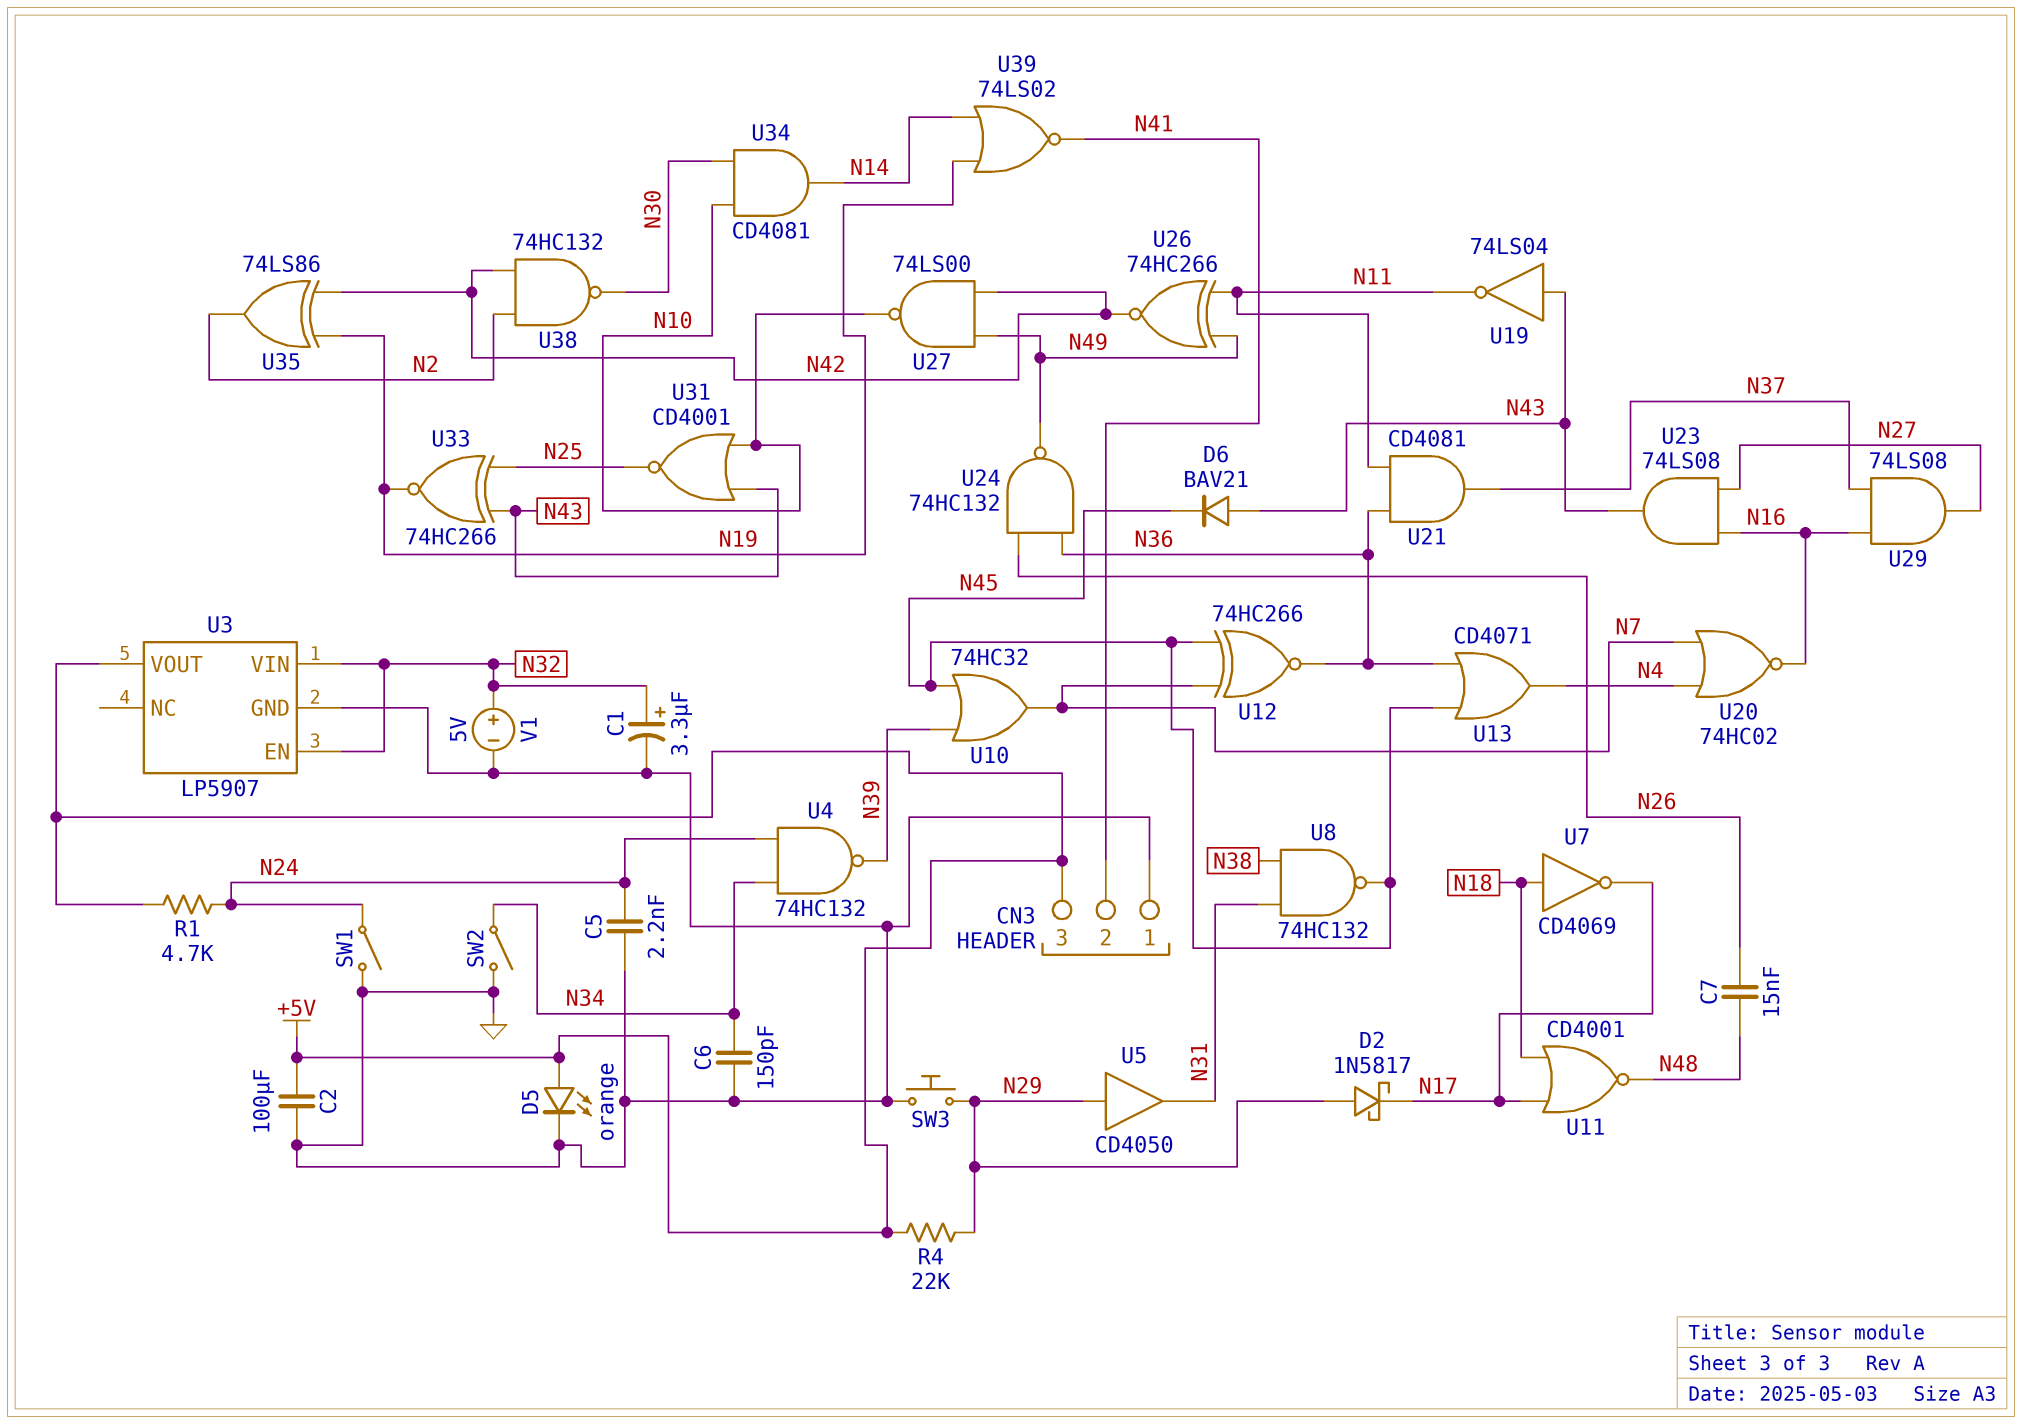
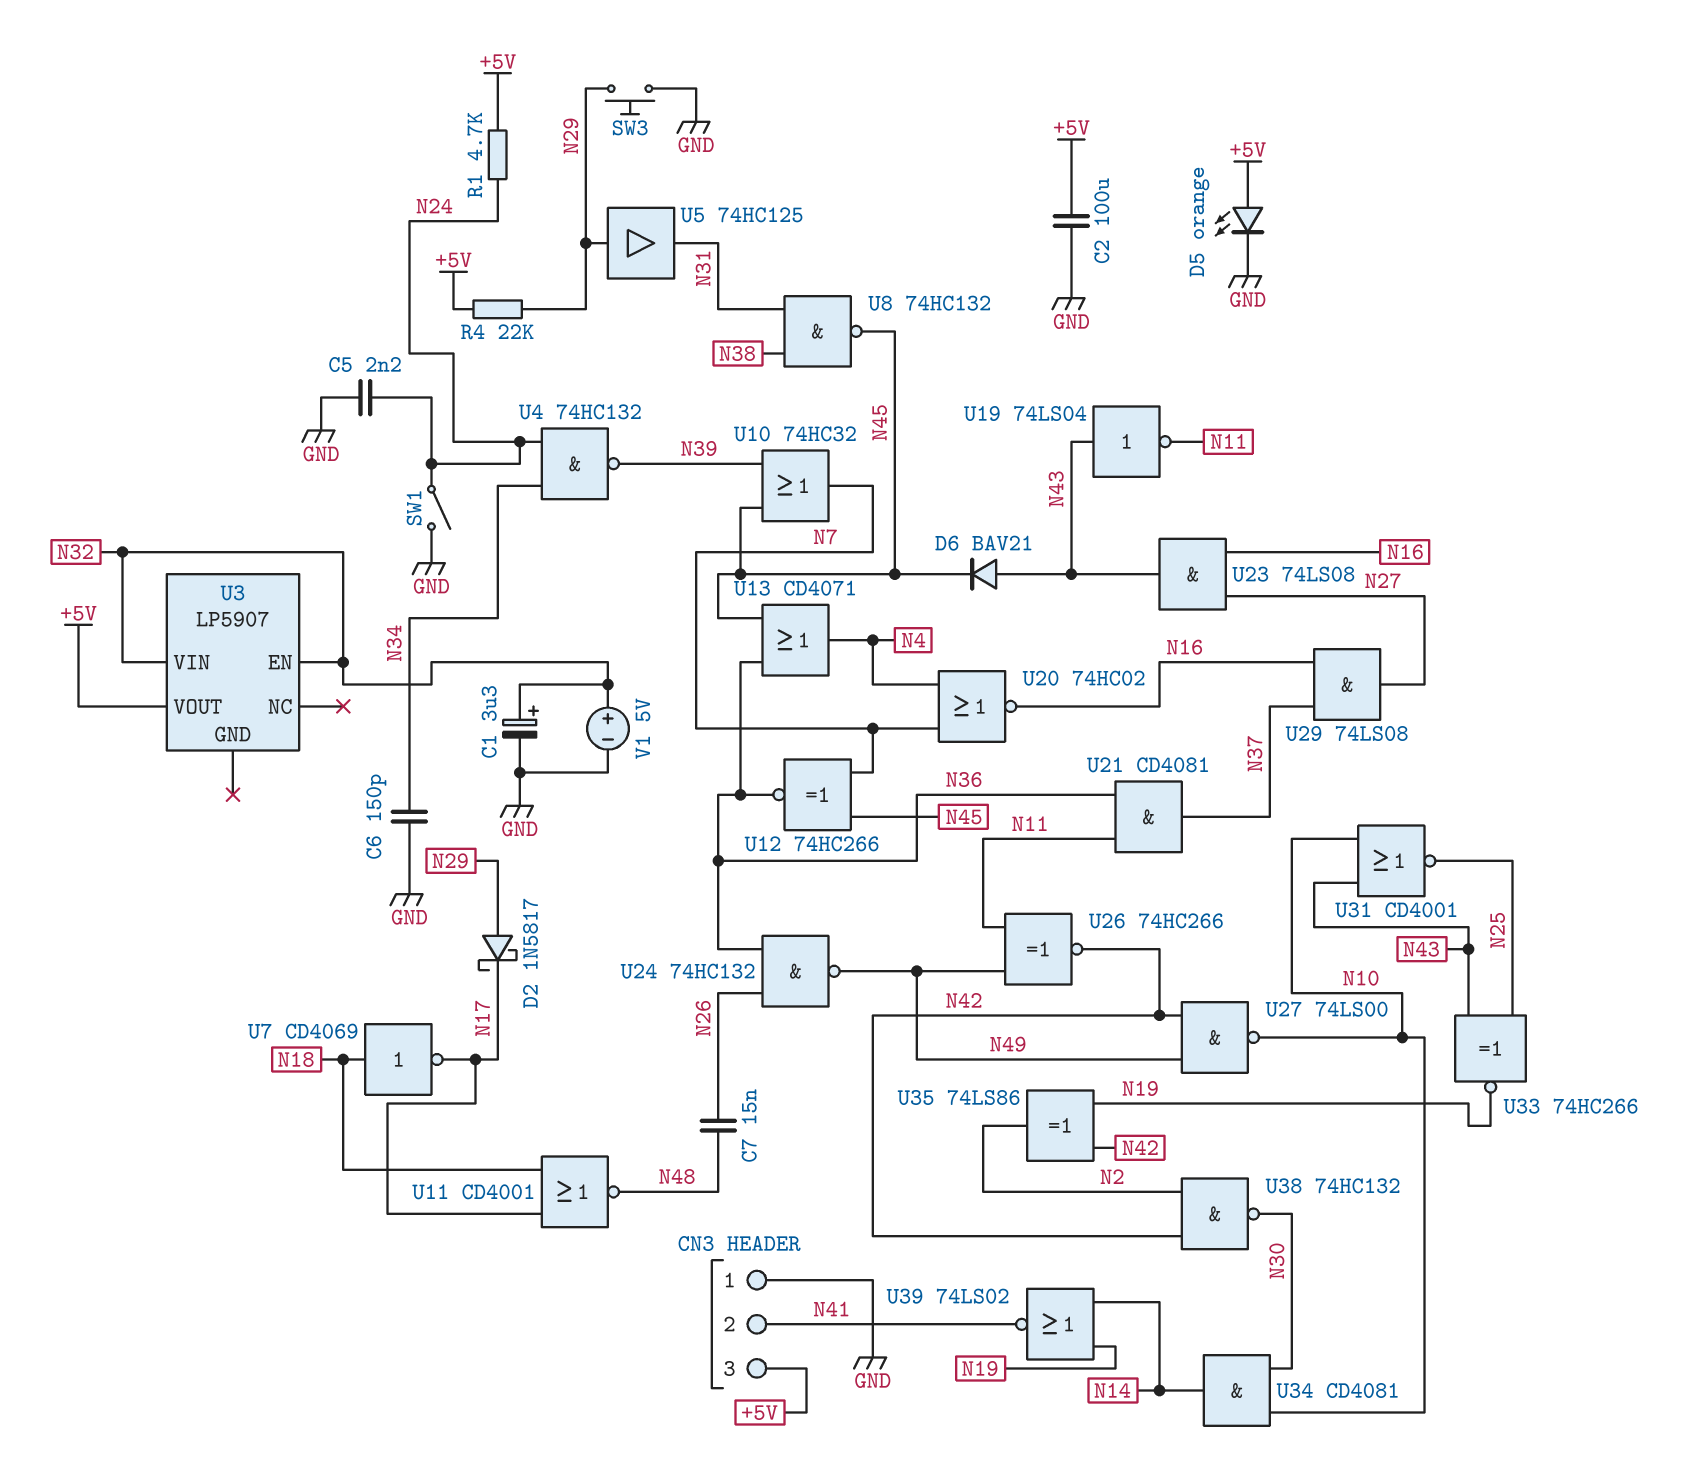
SW2: switch (GND, N34) -> none
U3 pin GND: GND -> none
U5: buffer CD4050 (in N29, out N31) -> buffer 74HC125 (in N29, out N31)

